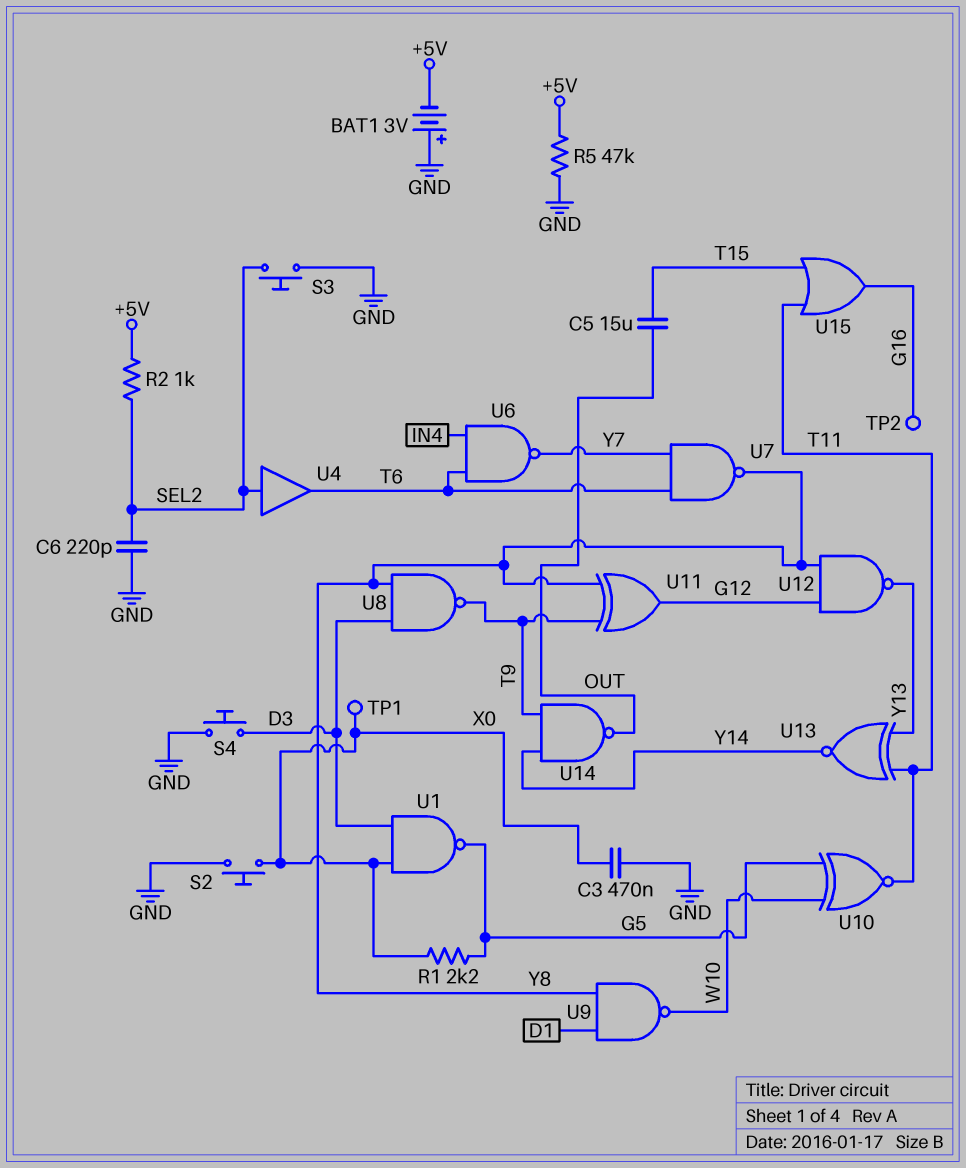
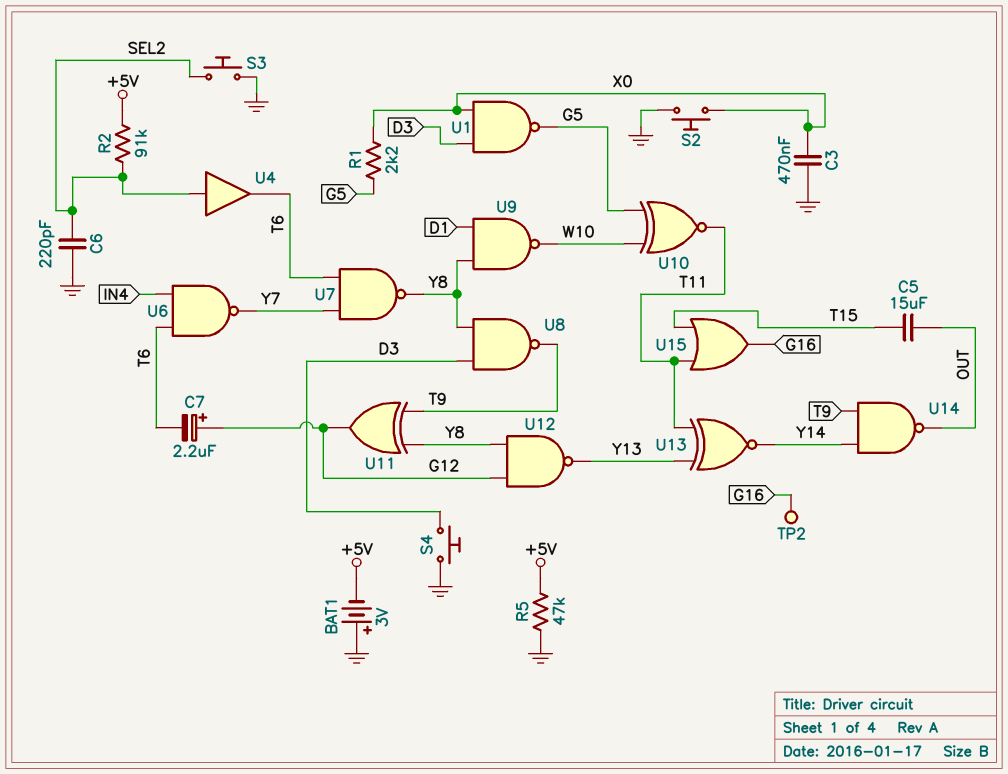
C7: none -> 2.2uF (plus G12, minus T6)
R2: 1k (+5V, SEL2) -> 91k (+5V, SEL2)
TP1: test point (X0) -> none

